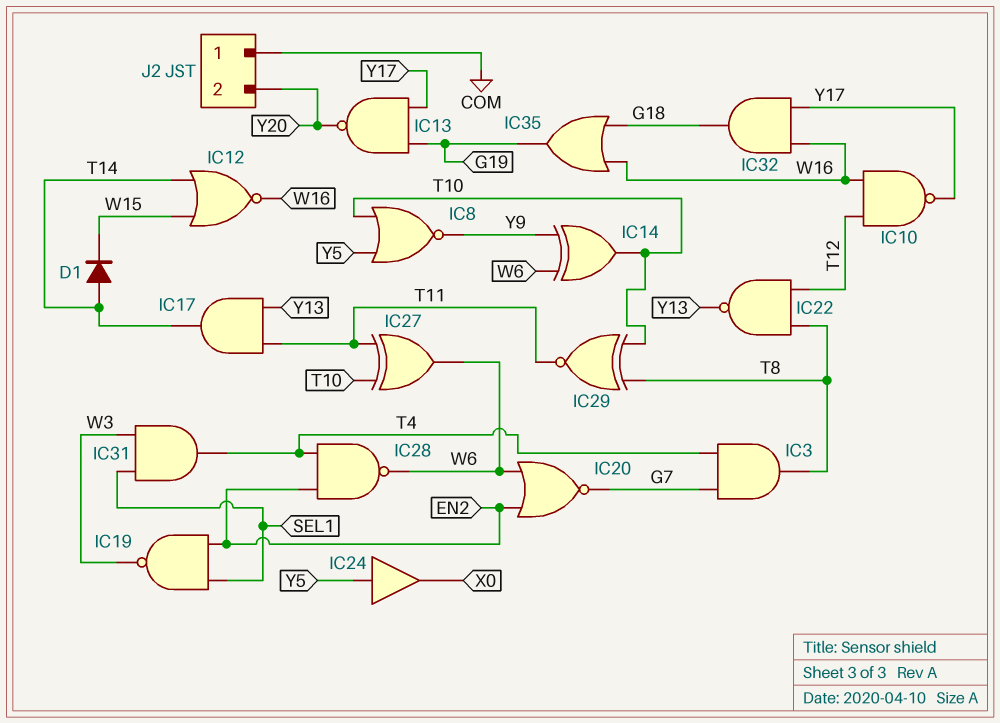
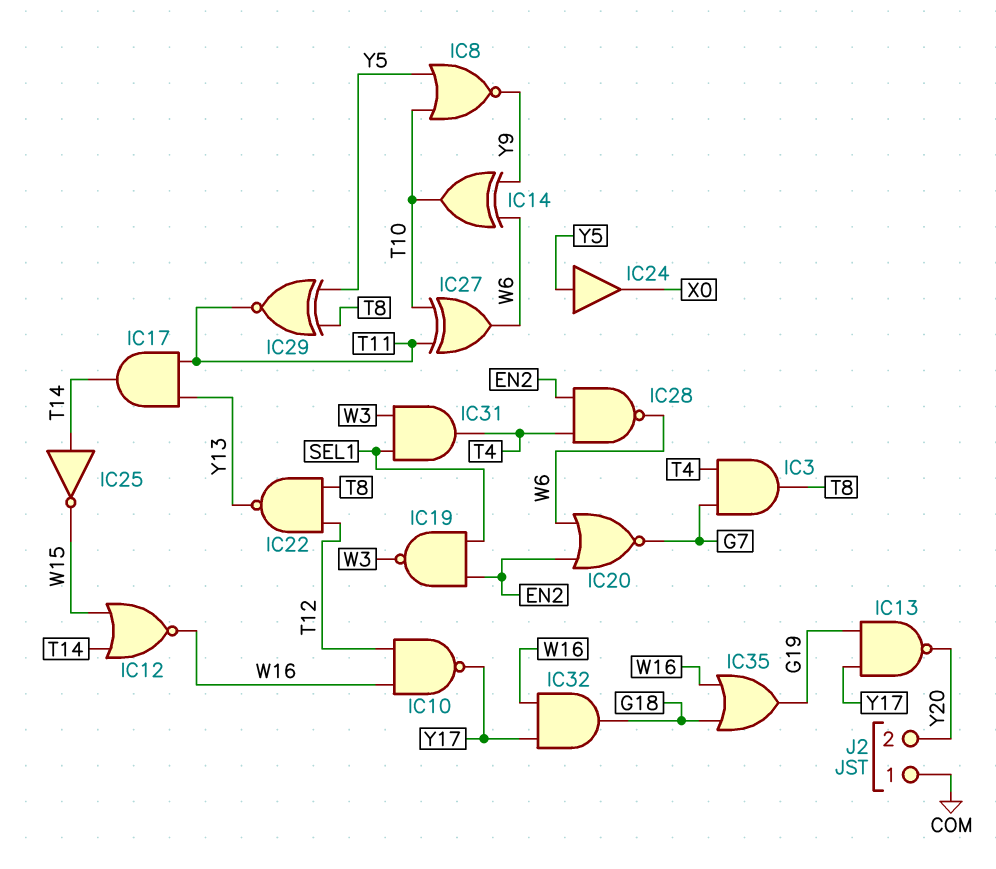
D1: diode (A T14, K W15) -> none
IC25: none -> NOT (in T14, out W15)
IC29: XNOR (in T8, in T10, out T11) -> XNOR (in T8, in Y5, out T11)

